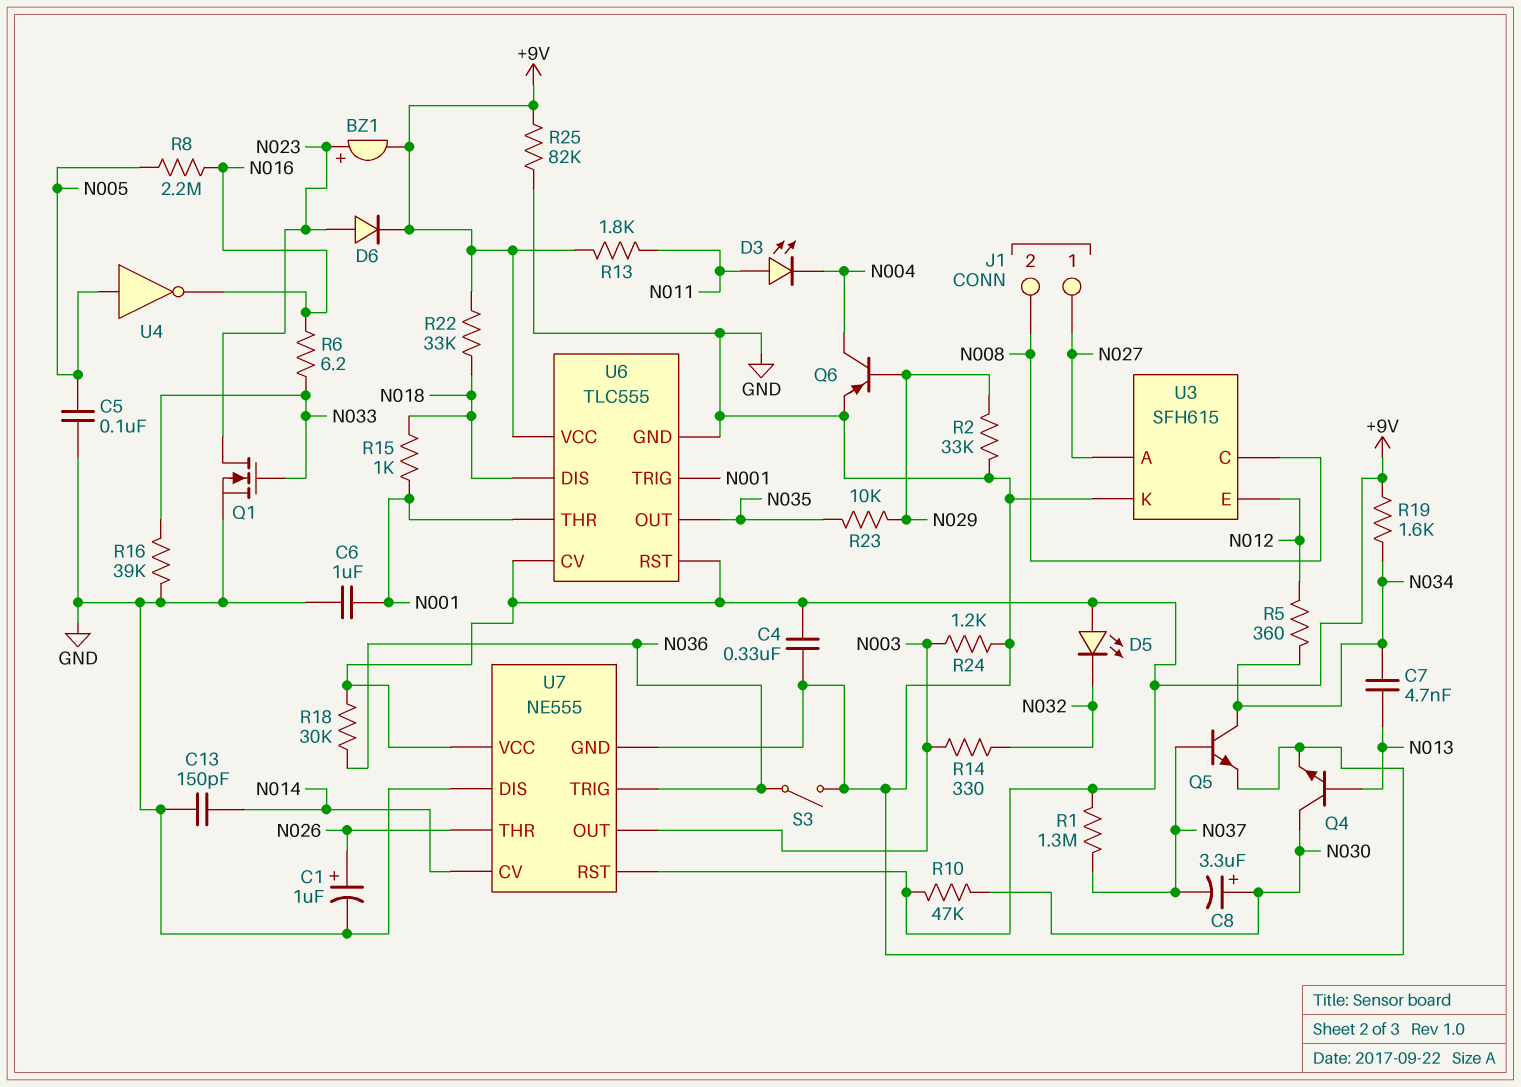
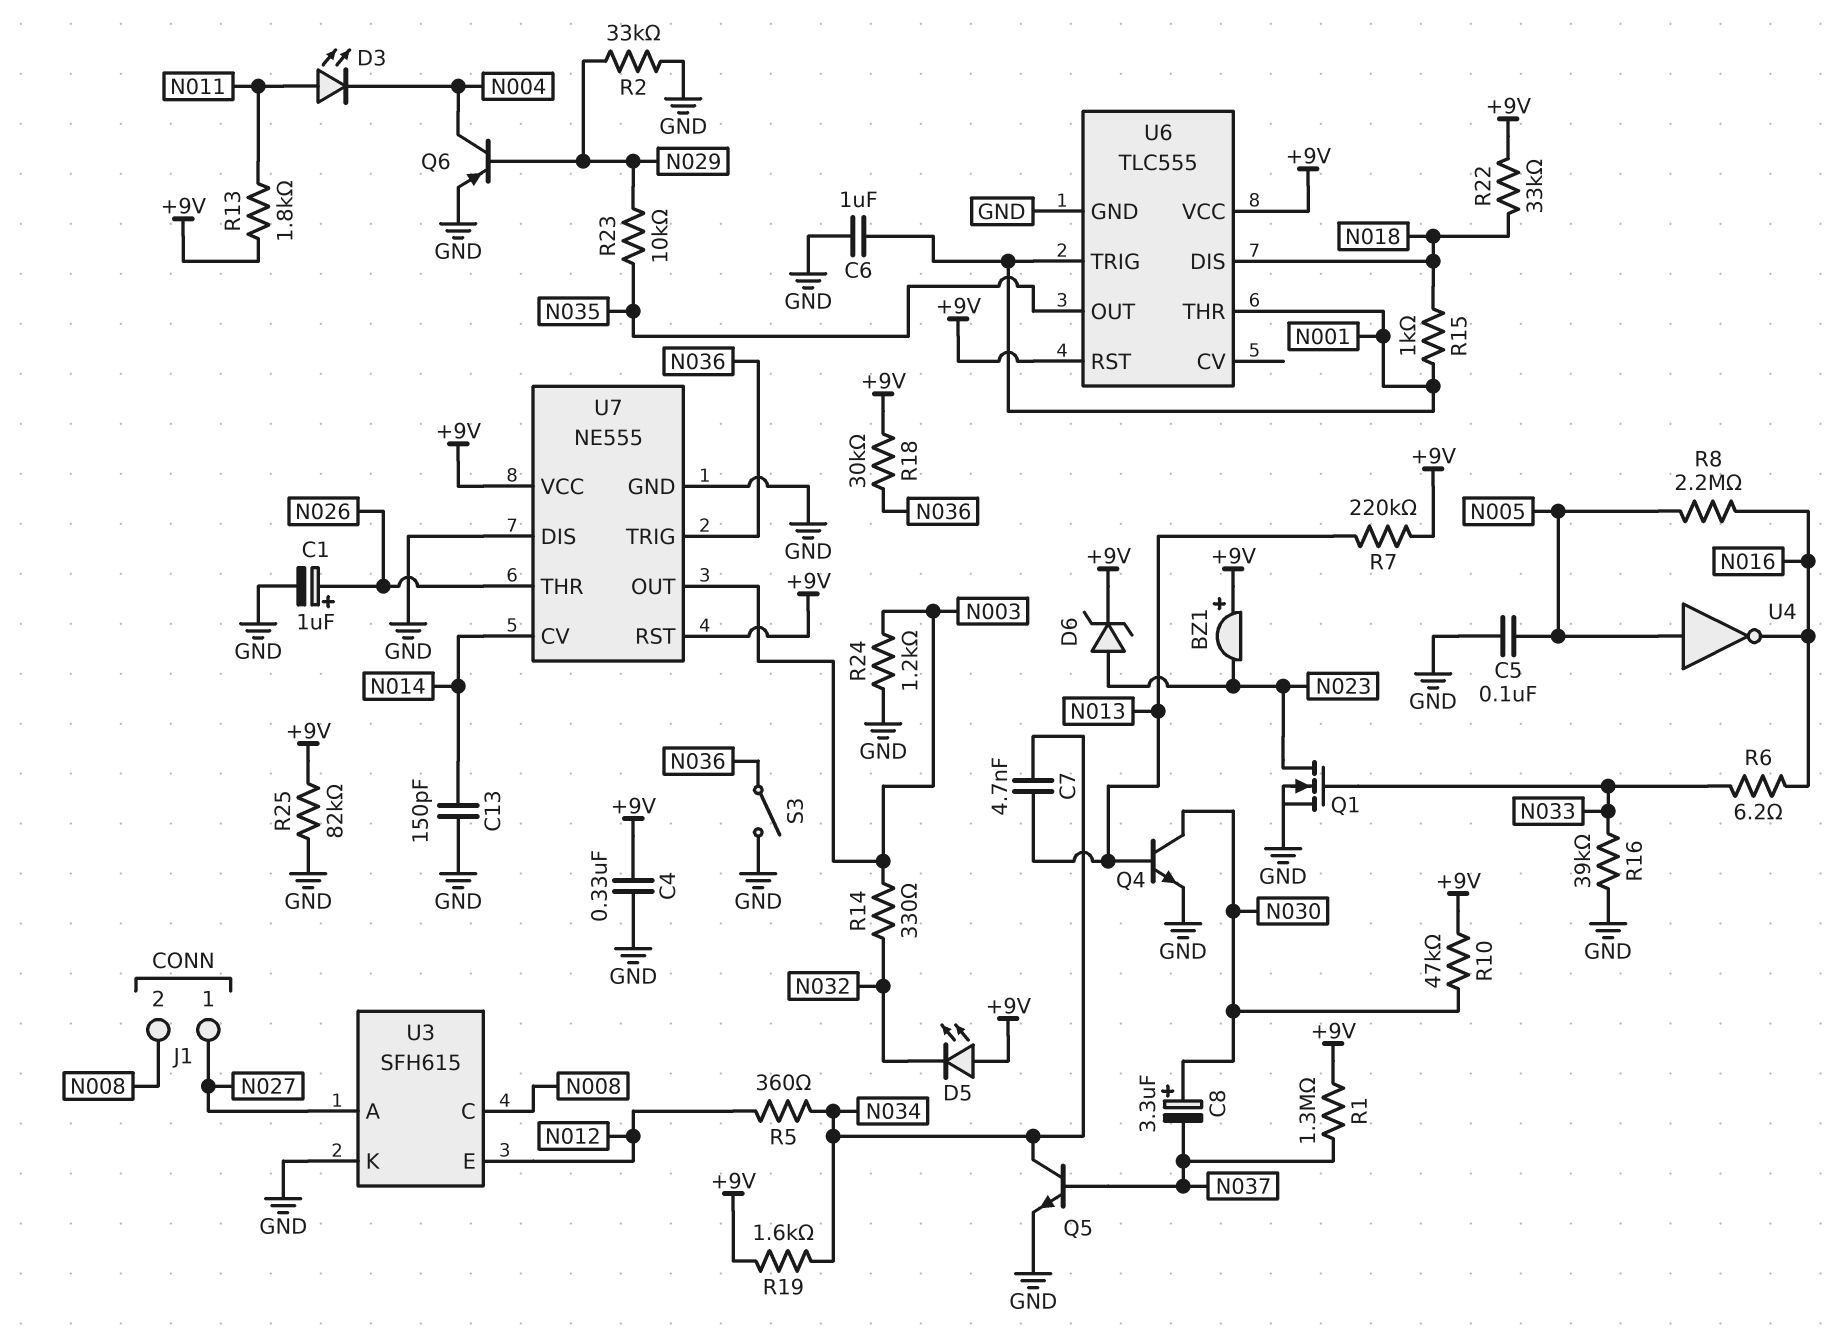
BZ1: buzzer (plus N023, minus +9V) -> buzzer (plus +9V, minus N023)
D6: diode (A N023, K +9V) -> zener (A N023, K +9V)
R7: none -> 220k (+9V, N013)
U6 pin CV: +9V -> none

